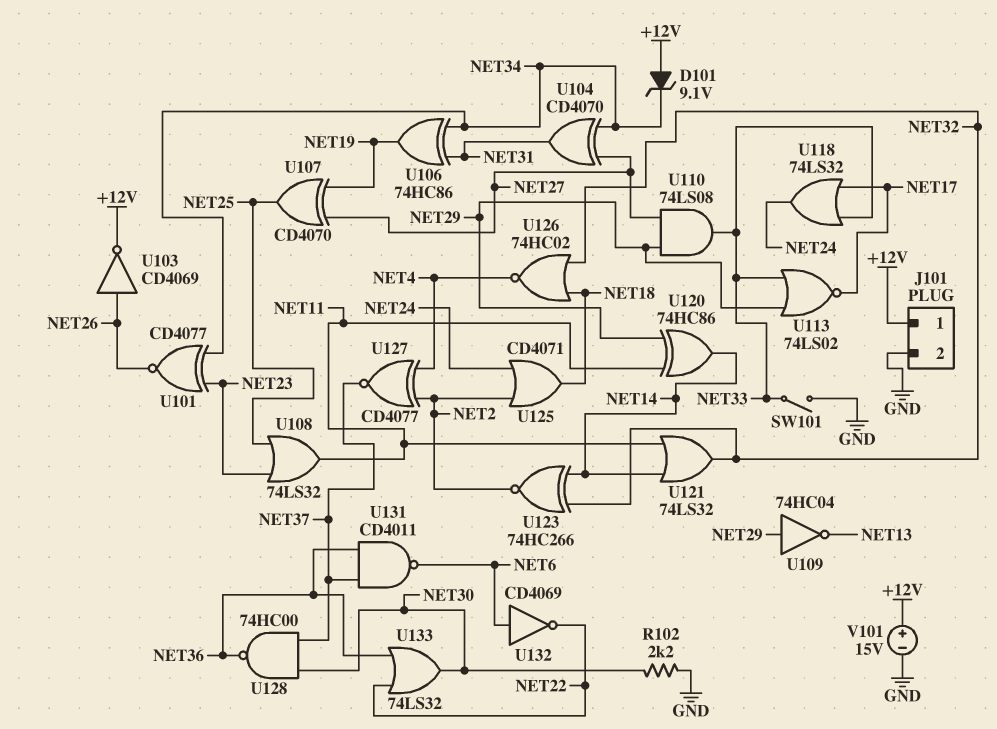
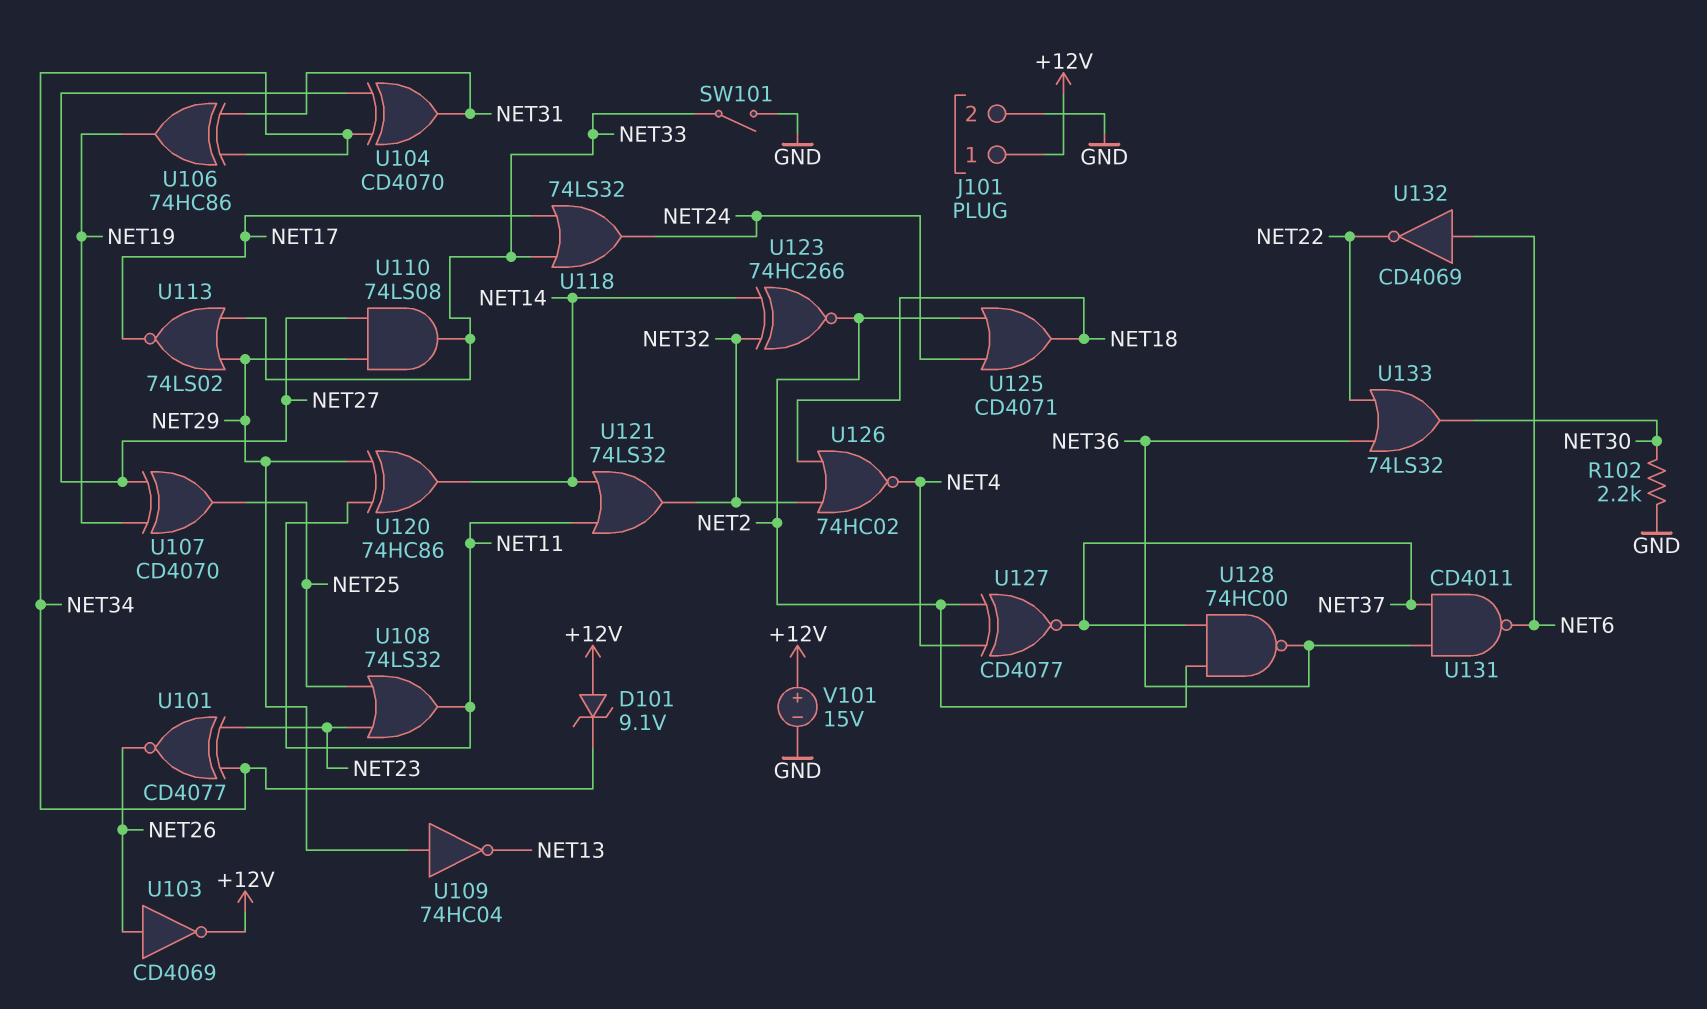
U128: NAND 74HC00 (in NET30, in NET37, out NET36) -> NAND 74HC00 (in NET2, in NET37, out NET36)

